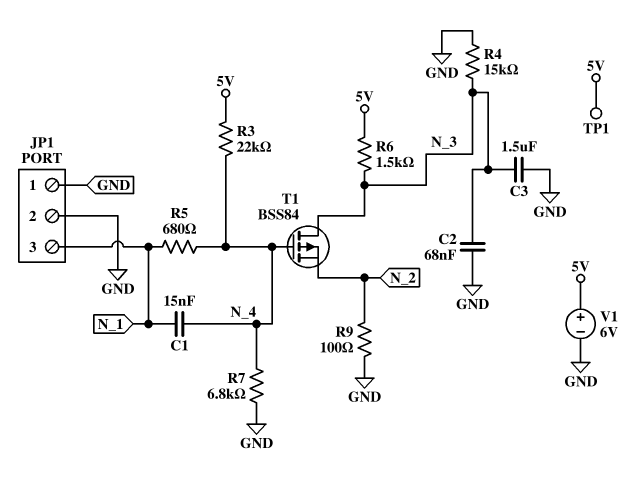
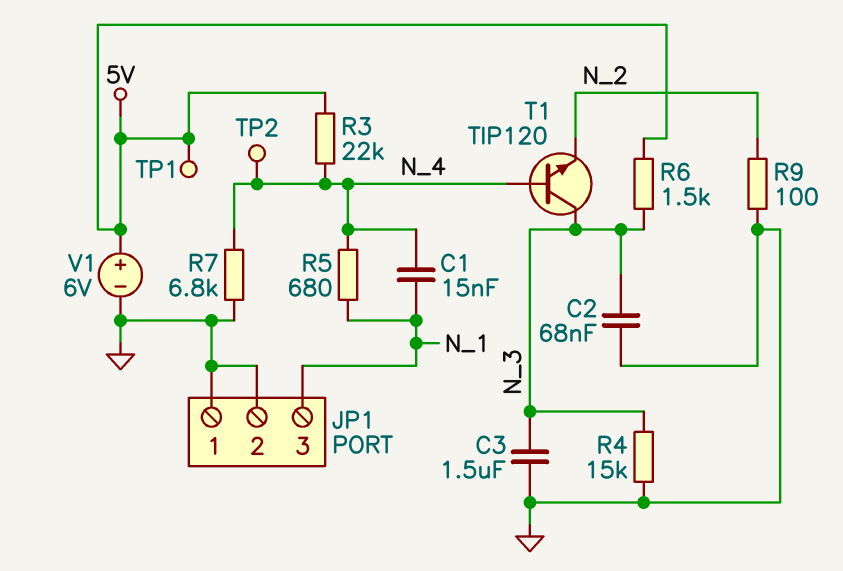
T1: PMOS BSS84 (G N_4, D N_3, S N_2) -> NPN TIP120 (B N_4, C N_3, E N_2)
TP2: none -> test point (N_4)

